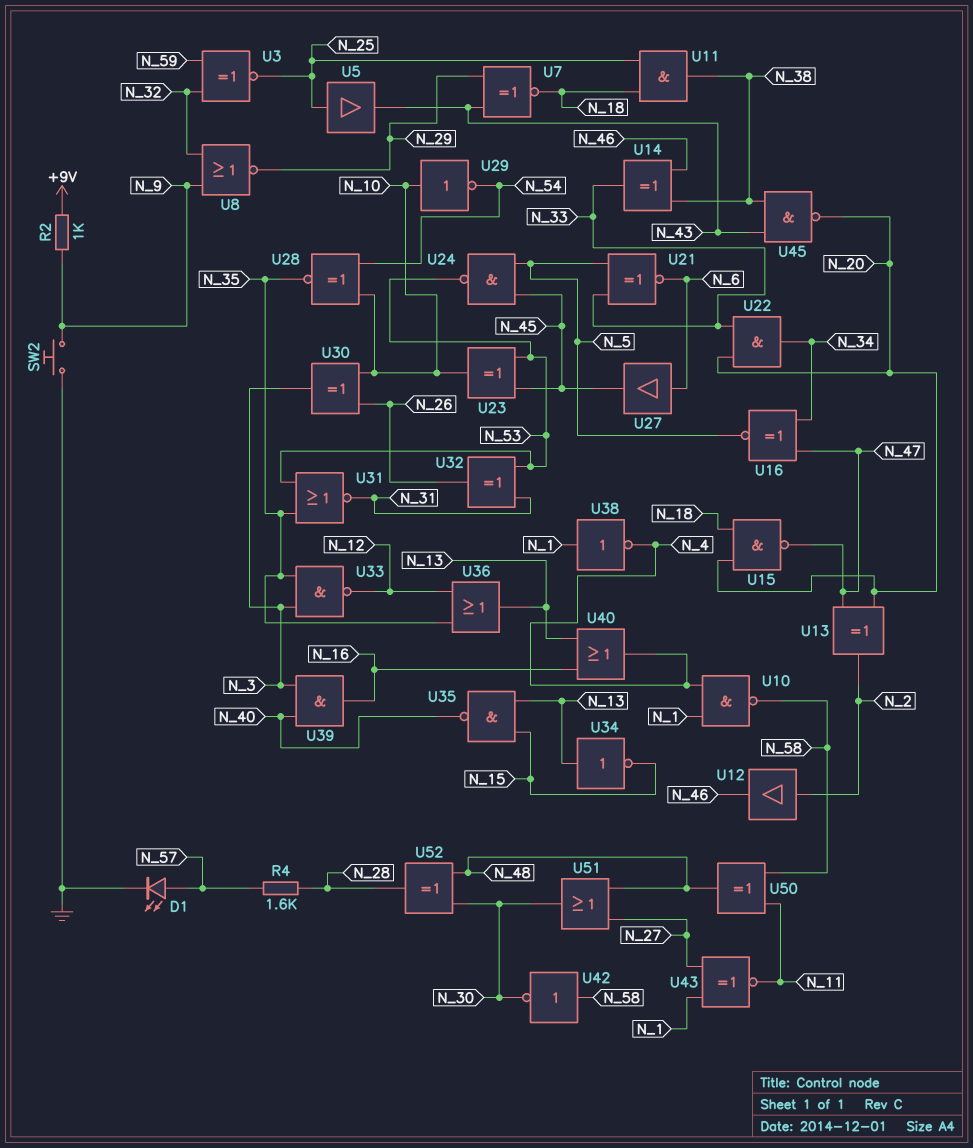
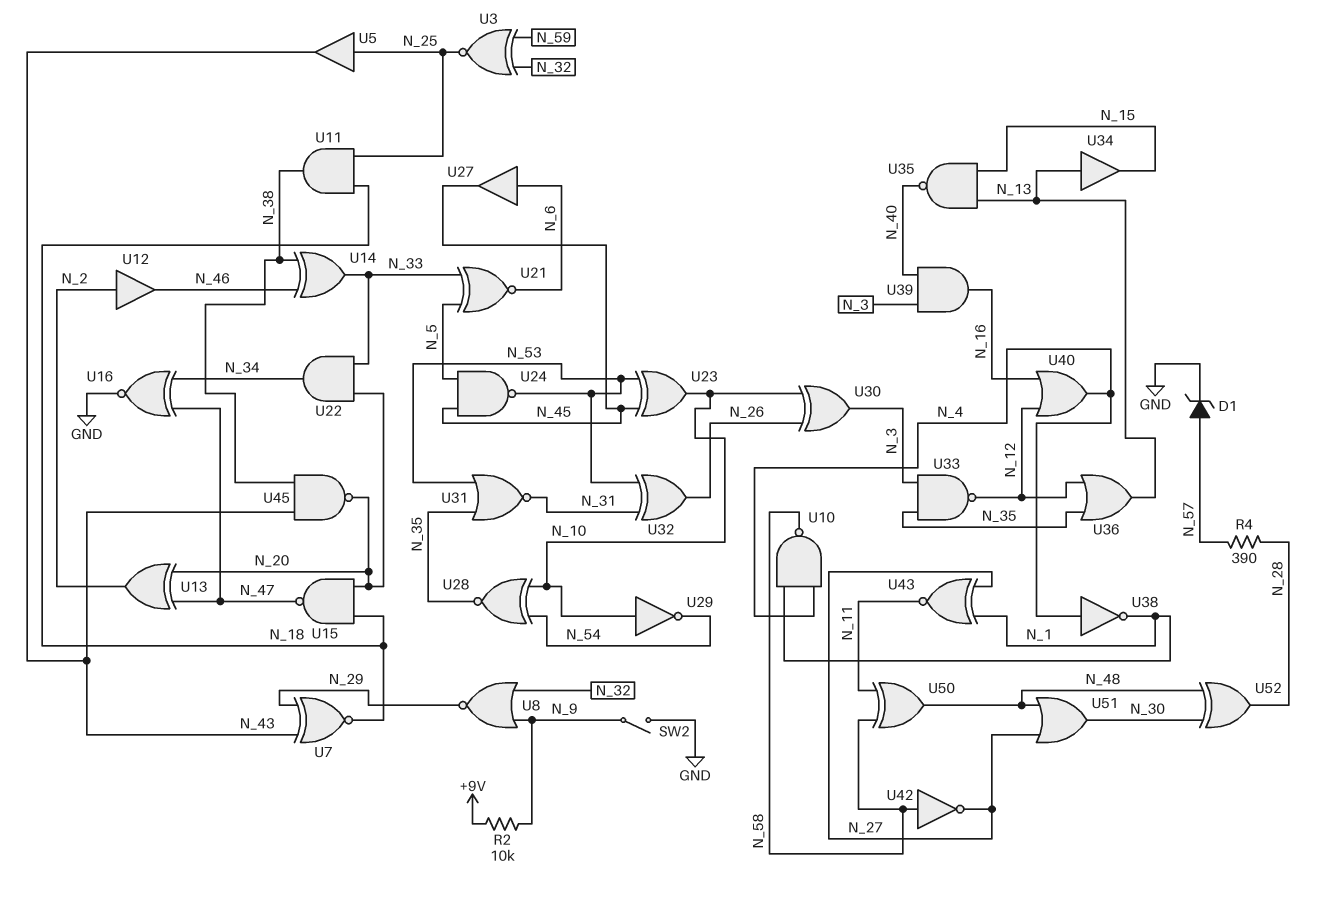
D1: LED (A N_57, K GND) -> zener (A N_57, K GND)
R2: 1k (+9V, N_9) -> 10k (+9V, N_9)
R4: 1.6k (N_28, N_57) -> 390 (N_28, N_57)
SW2: button (GND, N_9) -> switch (GND, N_9)
U16: XNOR (in N_34, in N_47, out N_5) -> XNOR (in N_34, in N_47, out GND)
U34: NOT (in N_13, out N_15) -> buffer (in N_13, out N_15)
U38: NOT (in N_1, out N_4) -> NOT (in N_4, out N_1)
U40: OR (in N_13, in N_16, out N_4) -> OR (in N_12, in N_16, out N_4)
U42: NOT (in N_58, out N_30) -> NOT (in N_58, out N_27)

